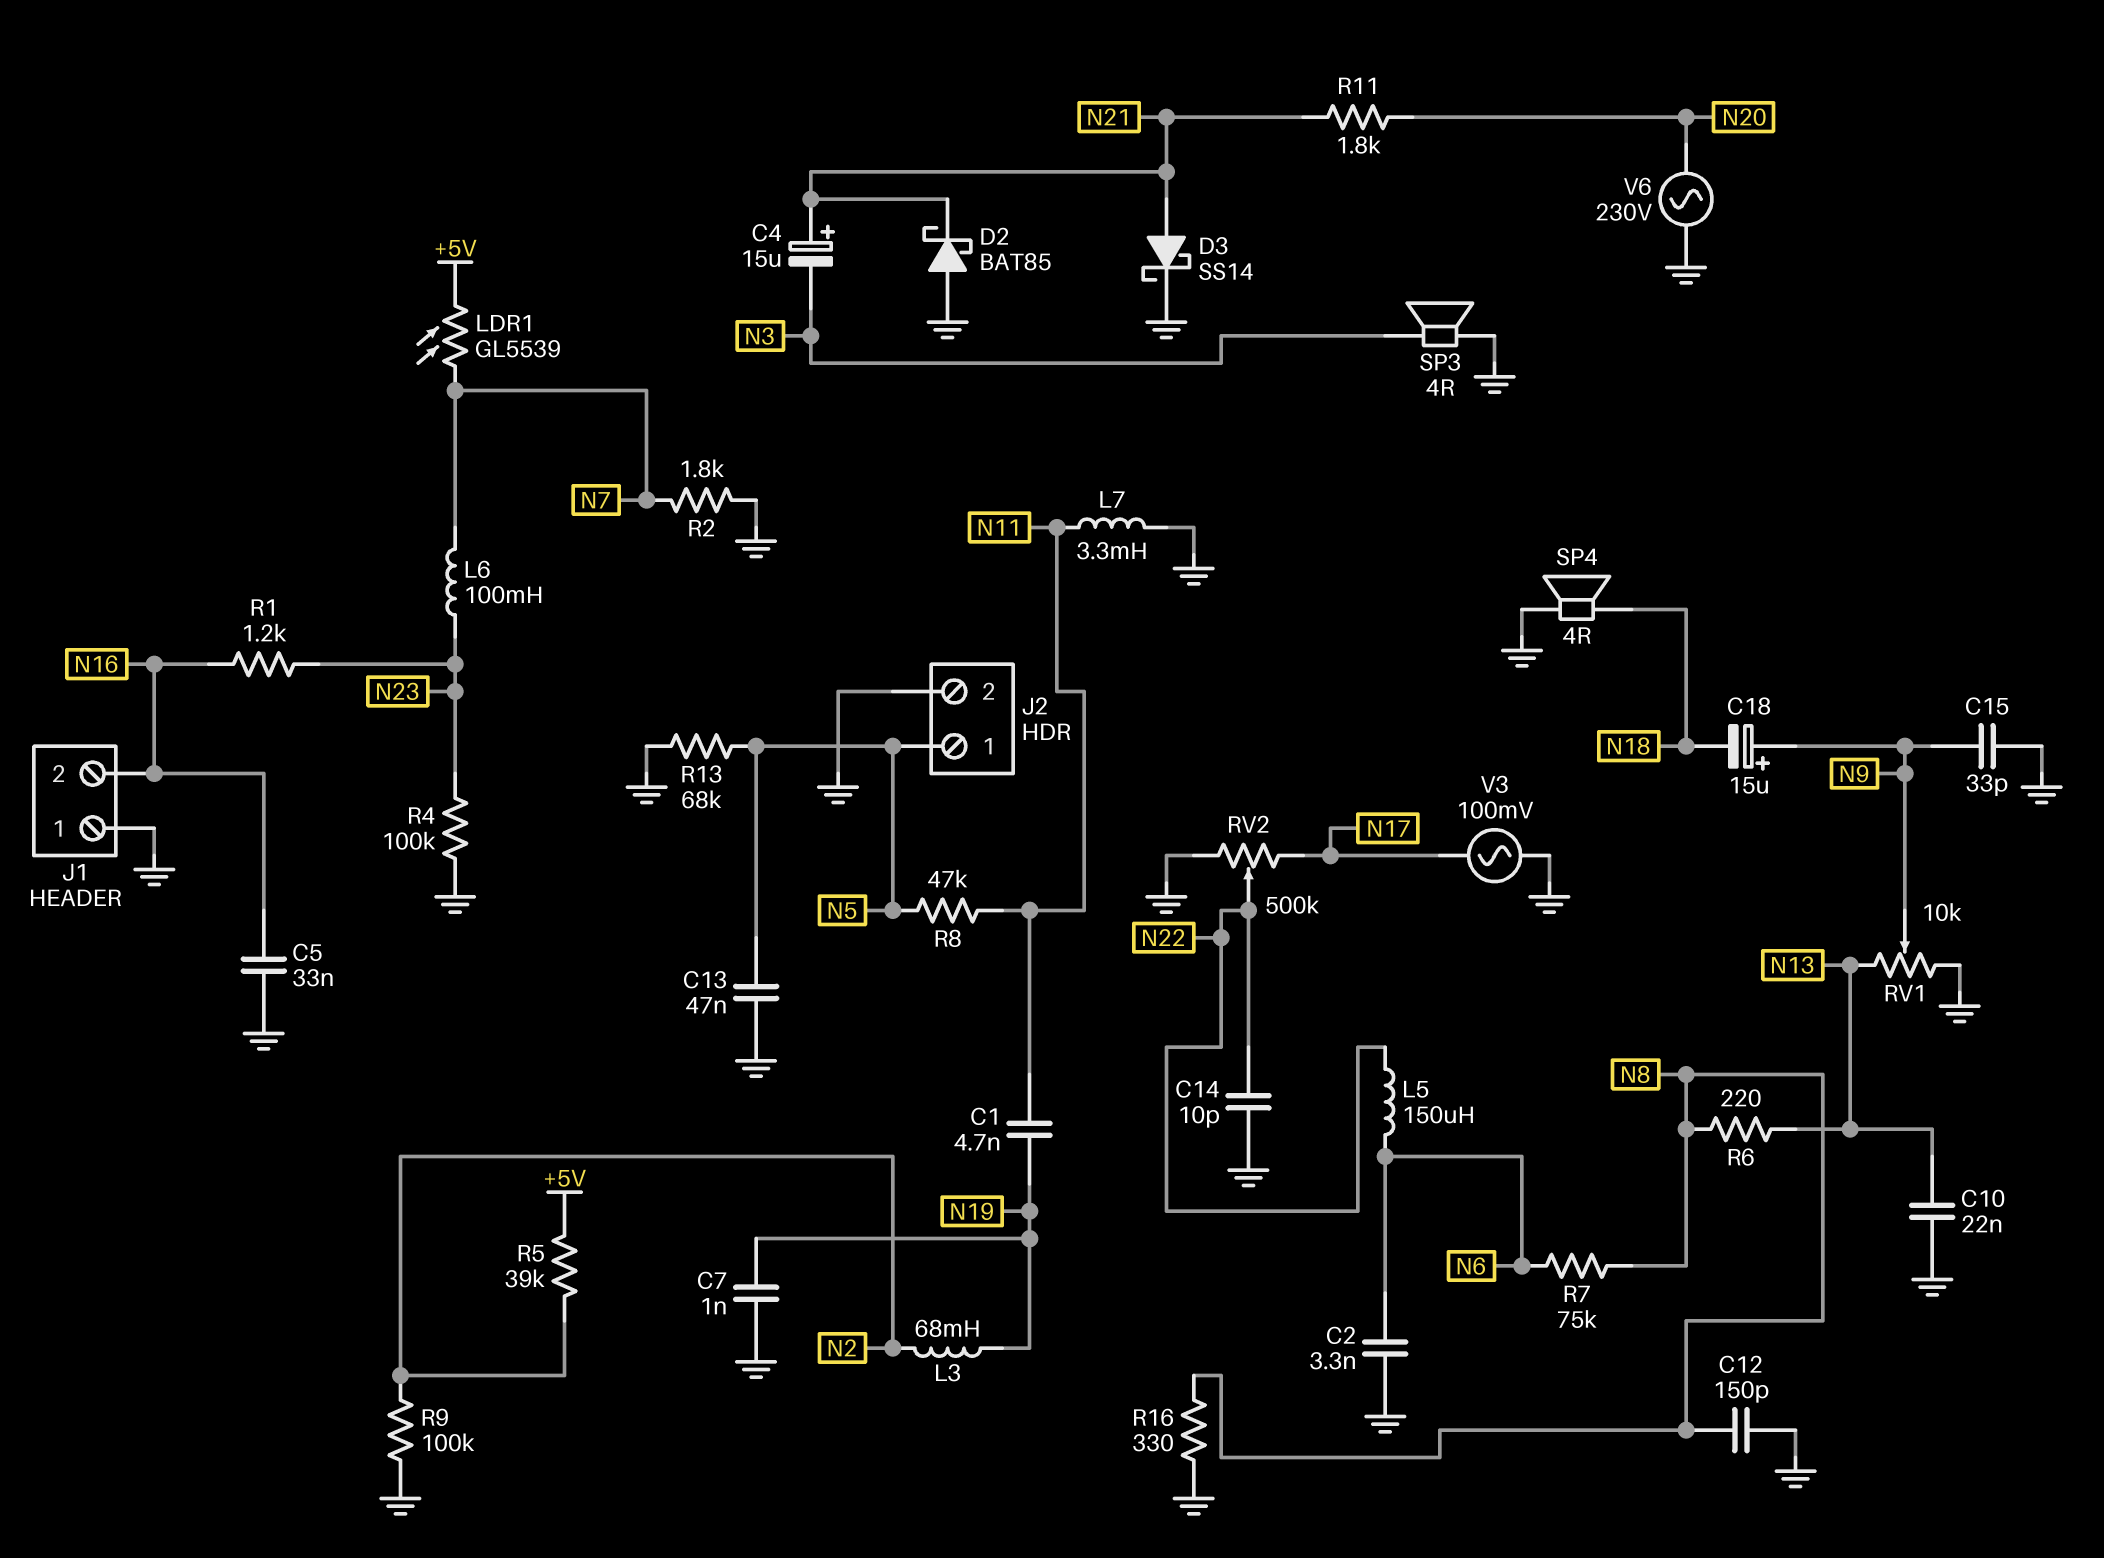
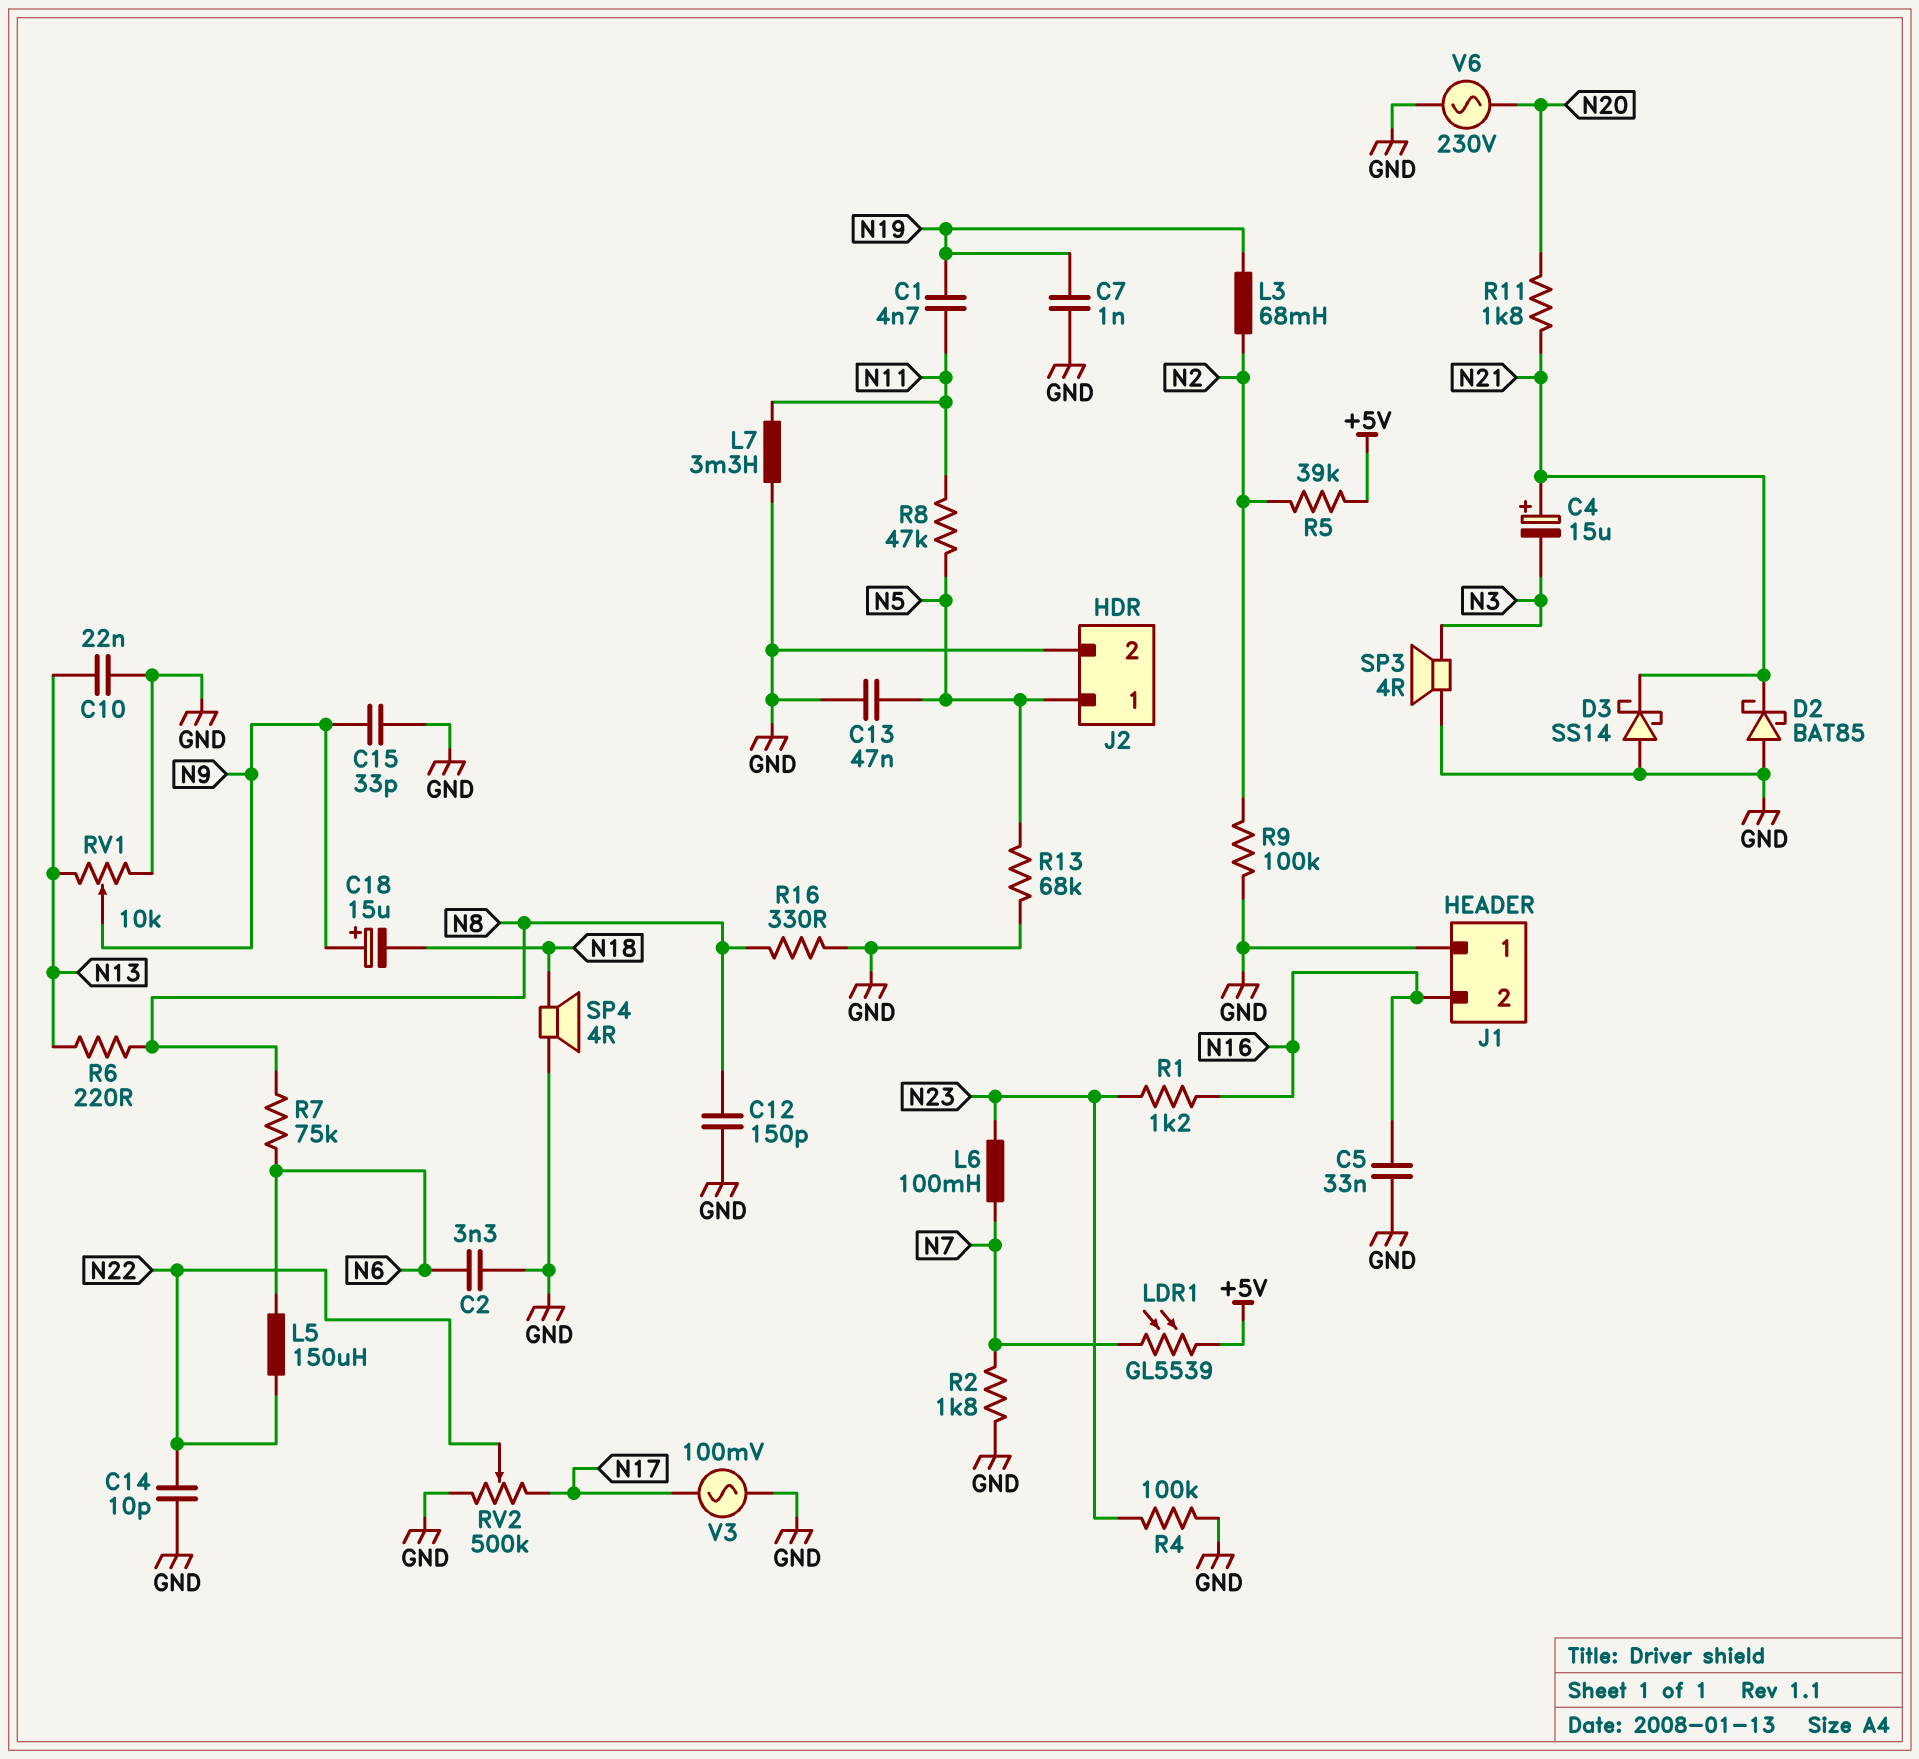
D3: schottky SS14 (A N21, K GND) -> schottky SS14 (A GND, K N21)

